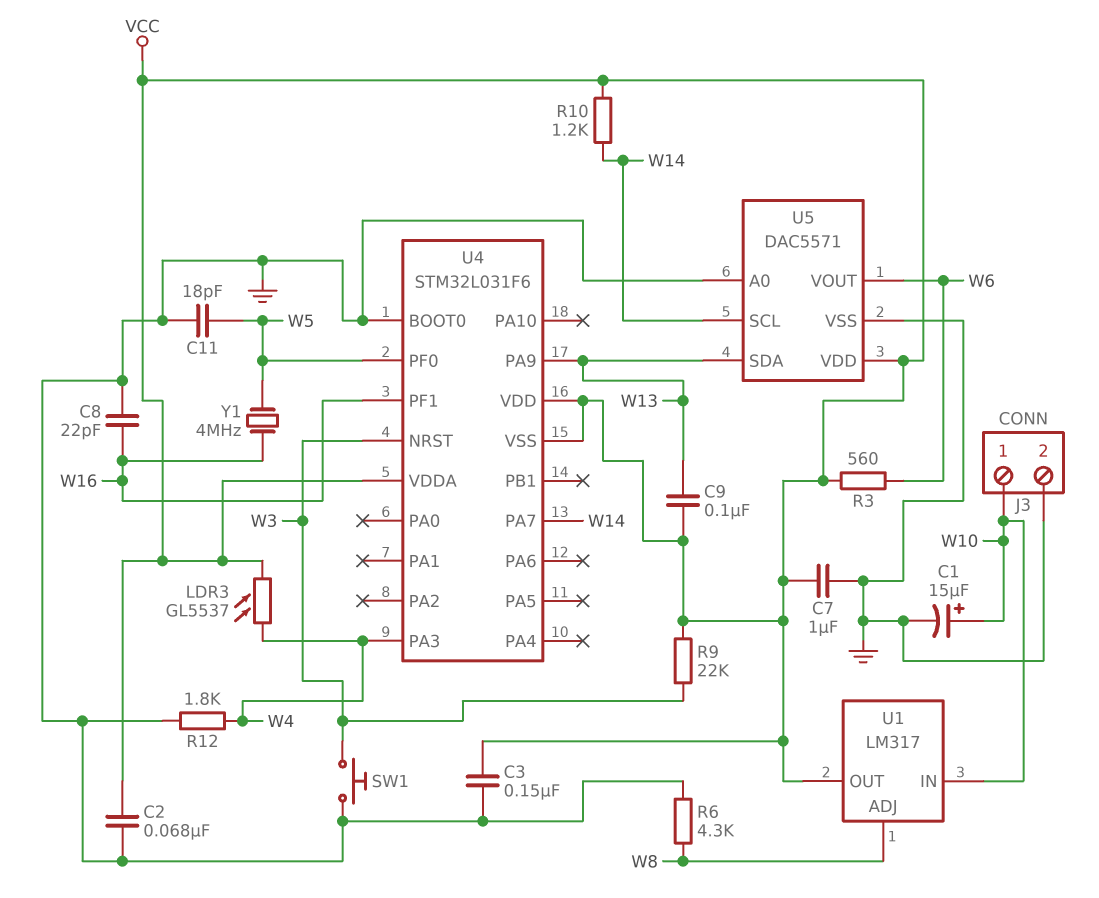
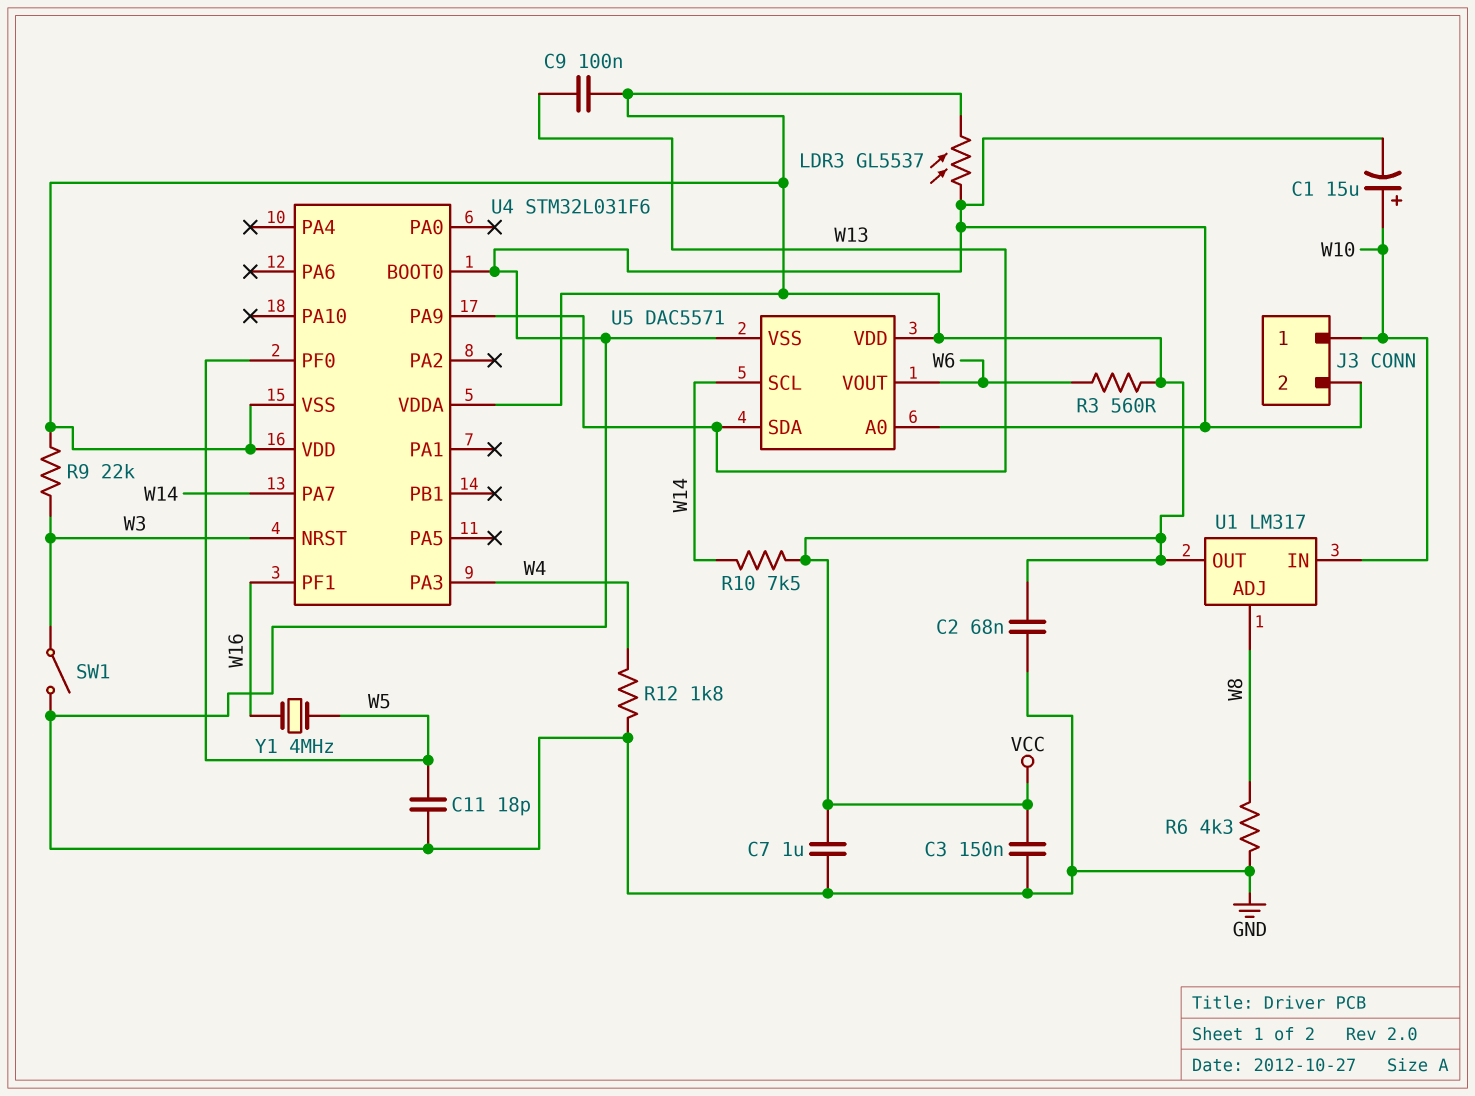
C8: 22pF (GND, W16) -> none
LDR3: GL5537 (VCC, W4) -> GL5537 (GND, VCC)
R10: 1.2k (VCC, W14) -> 7.5k (VCC, W14)
SW1: button (GND, W3) -> switch (GND, W3)

